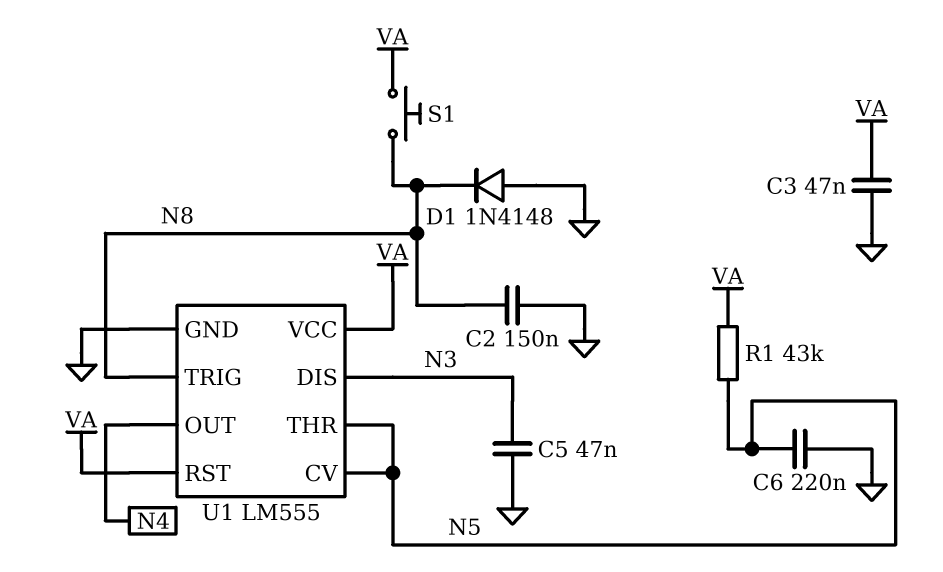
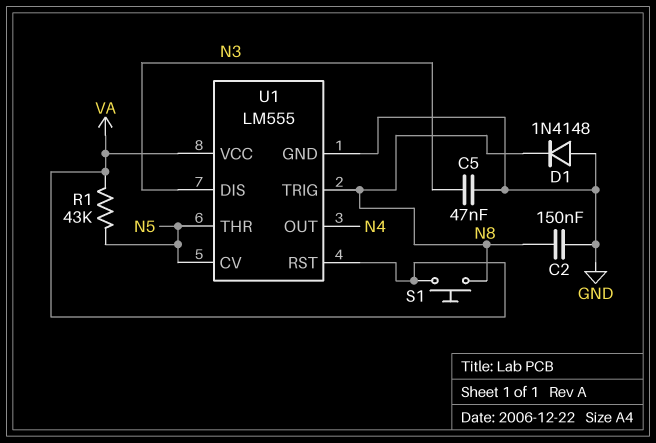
C3: 47nF (GND, VA) -> none
C6: 220nF (GND, N5) -> none

